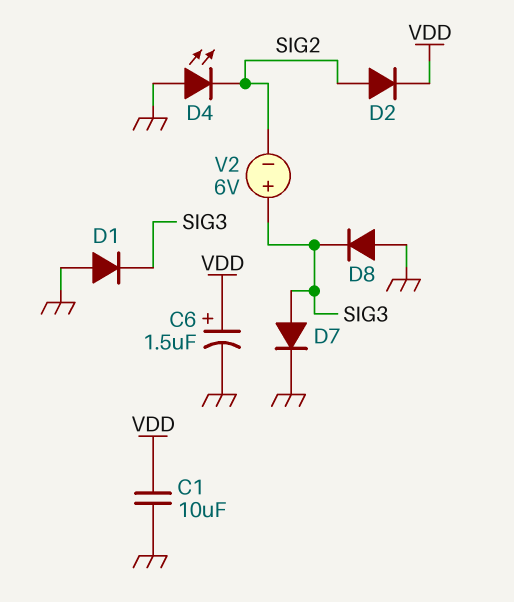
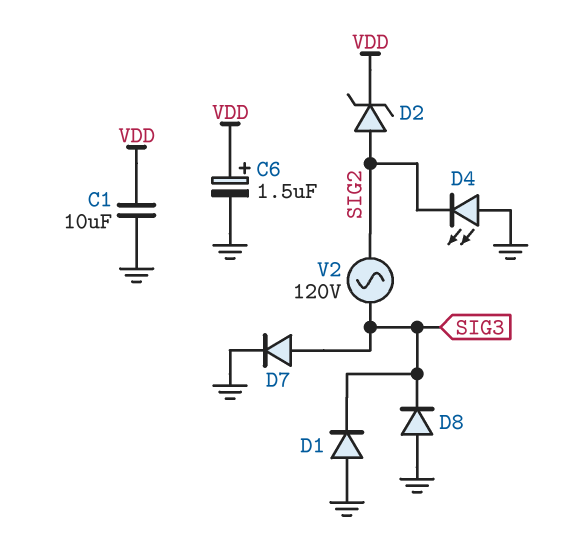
D2: diode (A SIG2, K VDD) -> zener (A SIG2, K VDD)
V2: 6V (plus SIG3, minus SIG2) -> AC 120V (SIG2, SIG3)

